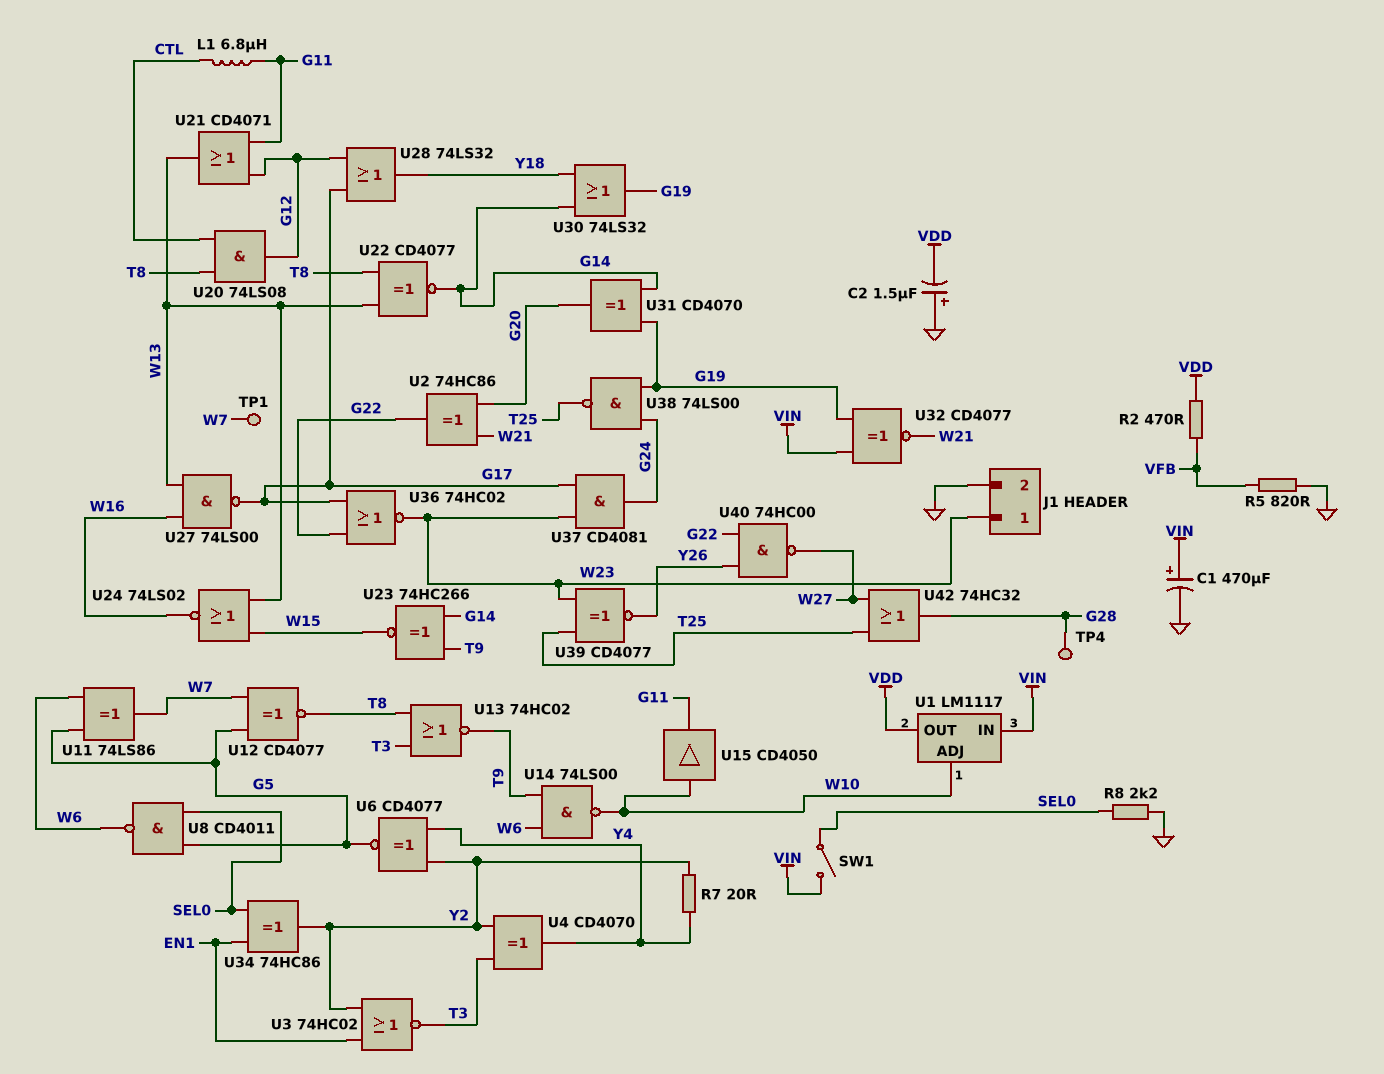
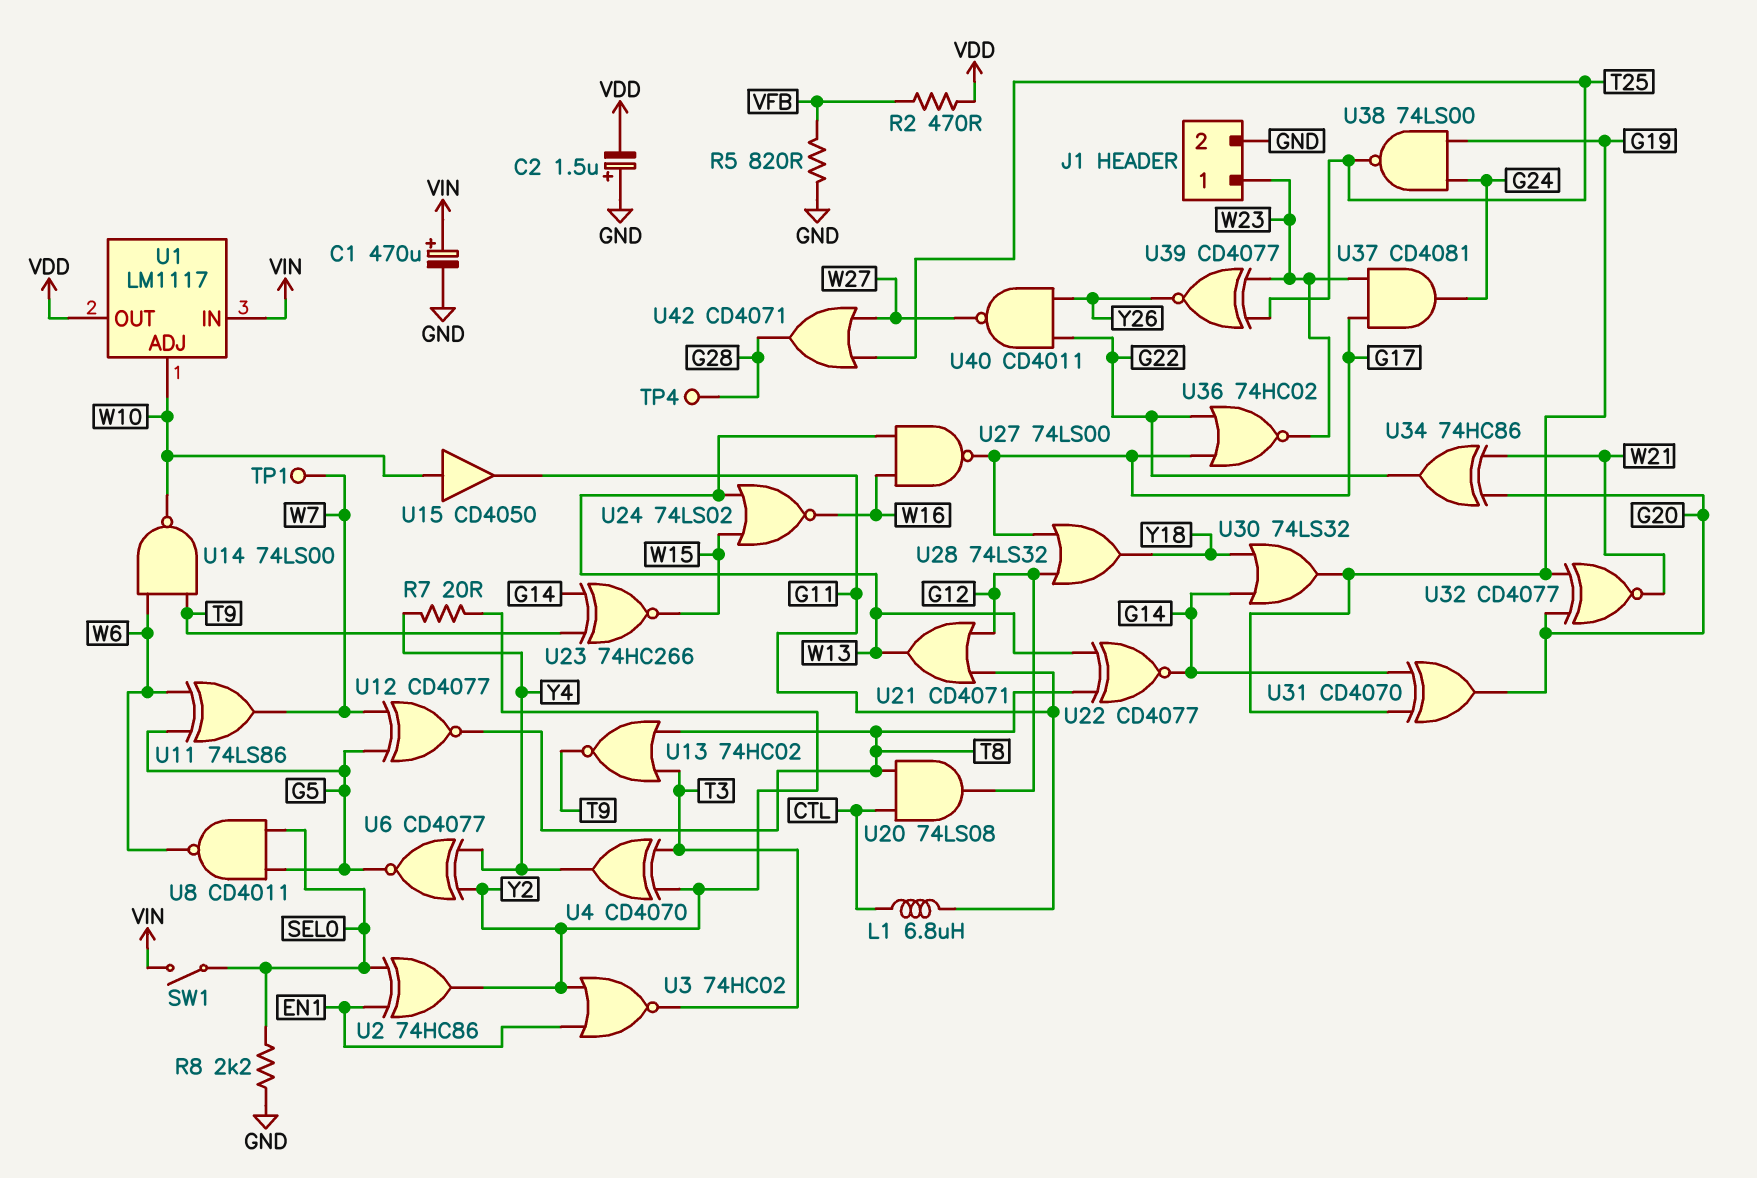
U2: XOR 74HC86 (in G20, in W21, out G22) -> XOR 74HC86 (in EN1, in SEL0, out Y2)
U32: XNOR CD4077 (in G19, in VIN, out W21) -> XNOR CD4077 (in G19, in G20, out W21)
U34: XOR 74HC86 (in EN1, in SEL0, out Y2) -> XOR 74HC86 (in G20, in W21, out G22)
U40: NAND 74HC00 (in G22, in Y26, out W27) -> NAND CD4011 (in G22, in Y26, out W27)
U42: OR 74HC32 (in T25, in W27, out G28) -> OR CD4071 (in T25, in W27, out G28)

